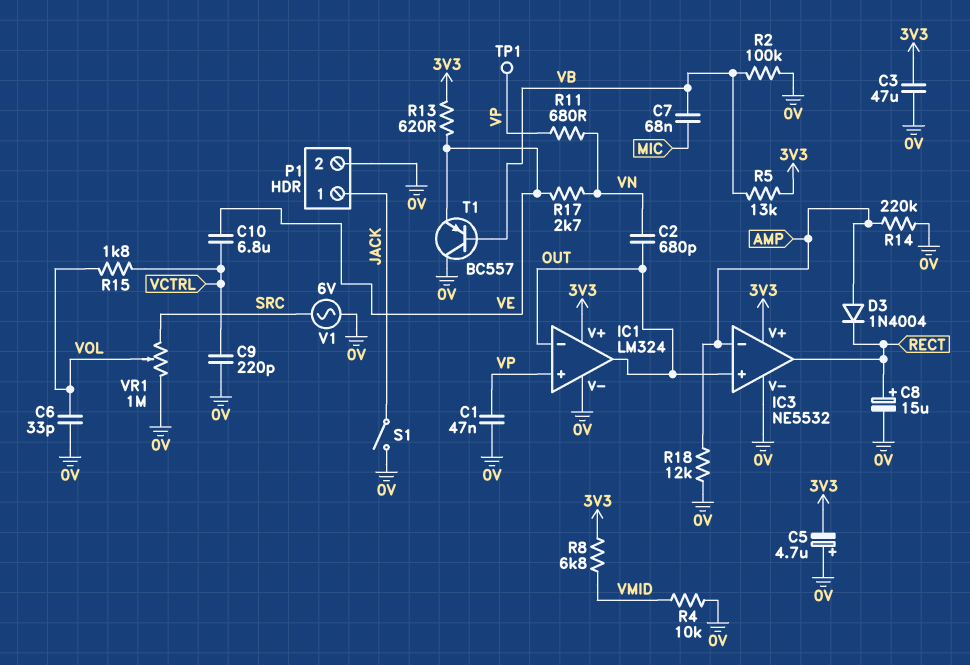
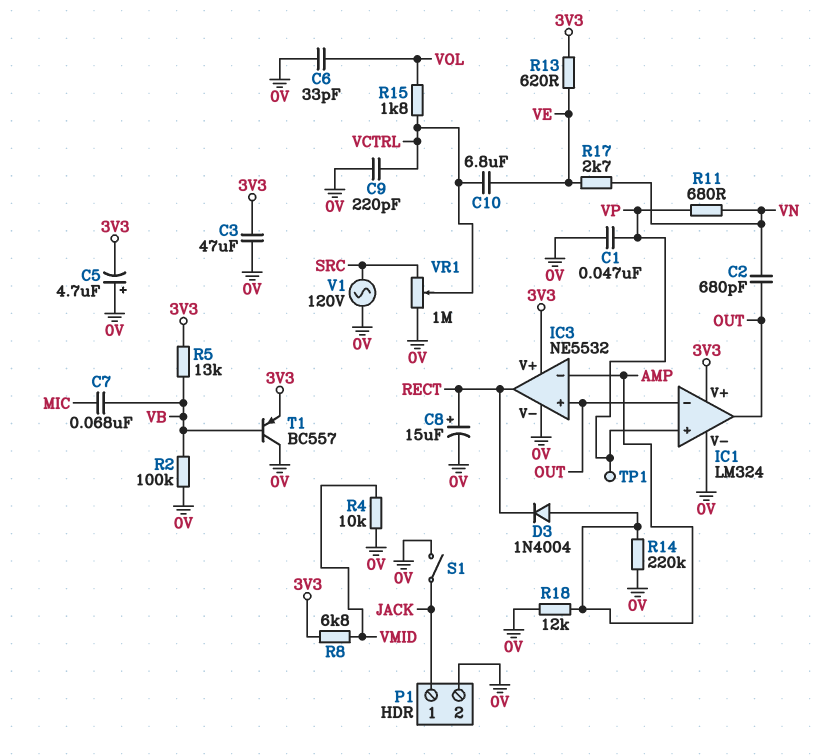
T1: PNP BC557 (B VB, C 0V, E VE) -> PNP BC557 (B VB, C 0V, E 3V3)
V1: AC 6V (0V, SRC) -> AC 120V (0V, SRC)
VR1: 1M (0V, SRC, wiper VOL) -> 1M (0V, SRC, wiper VCTRL)

